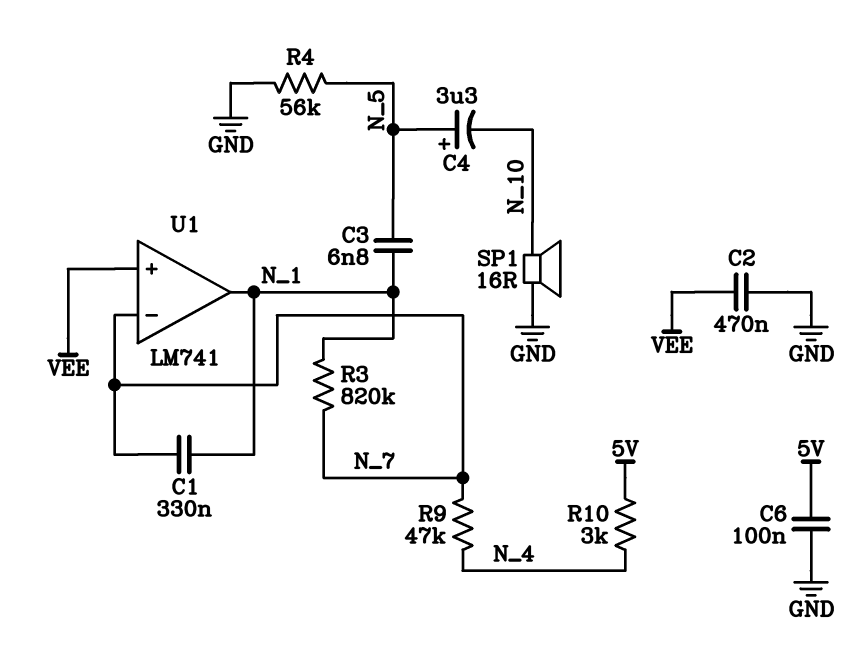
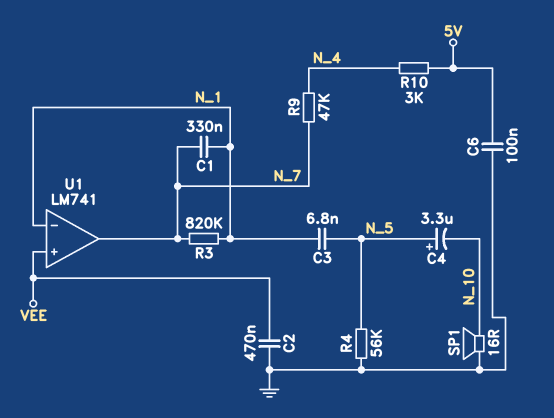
U1 pin in-: N_7 -> N_1
U1 pin out: N_1 -> N_7

